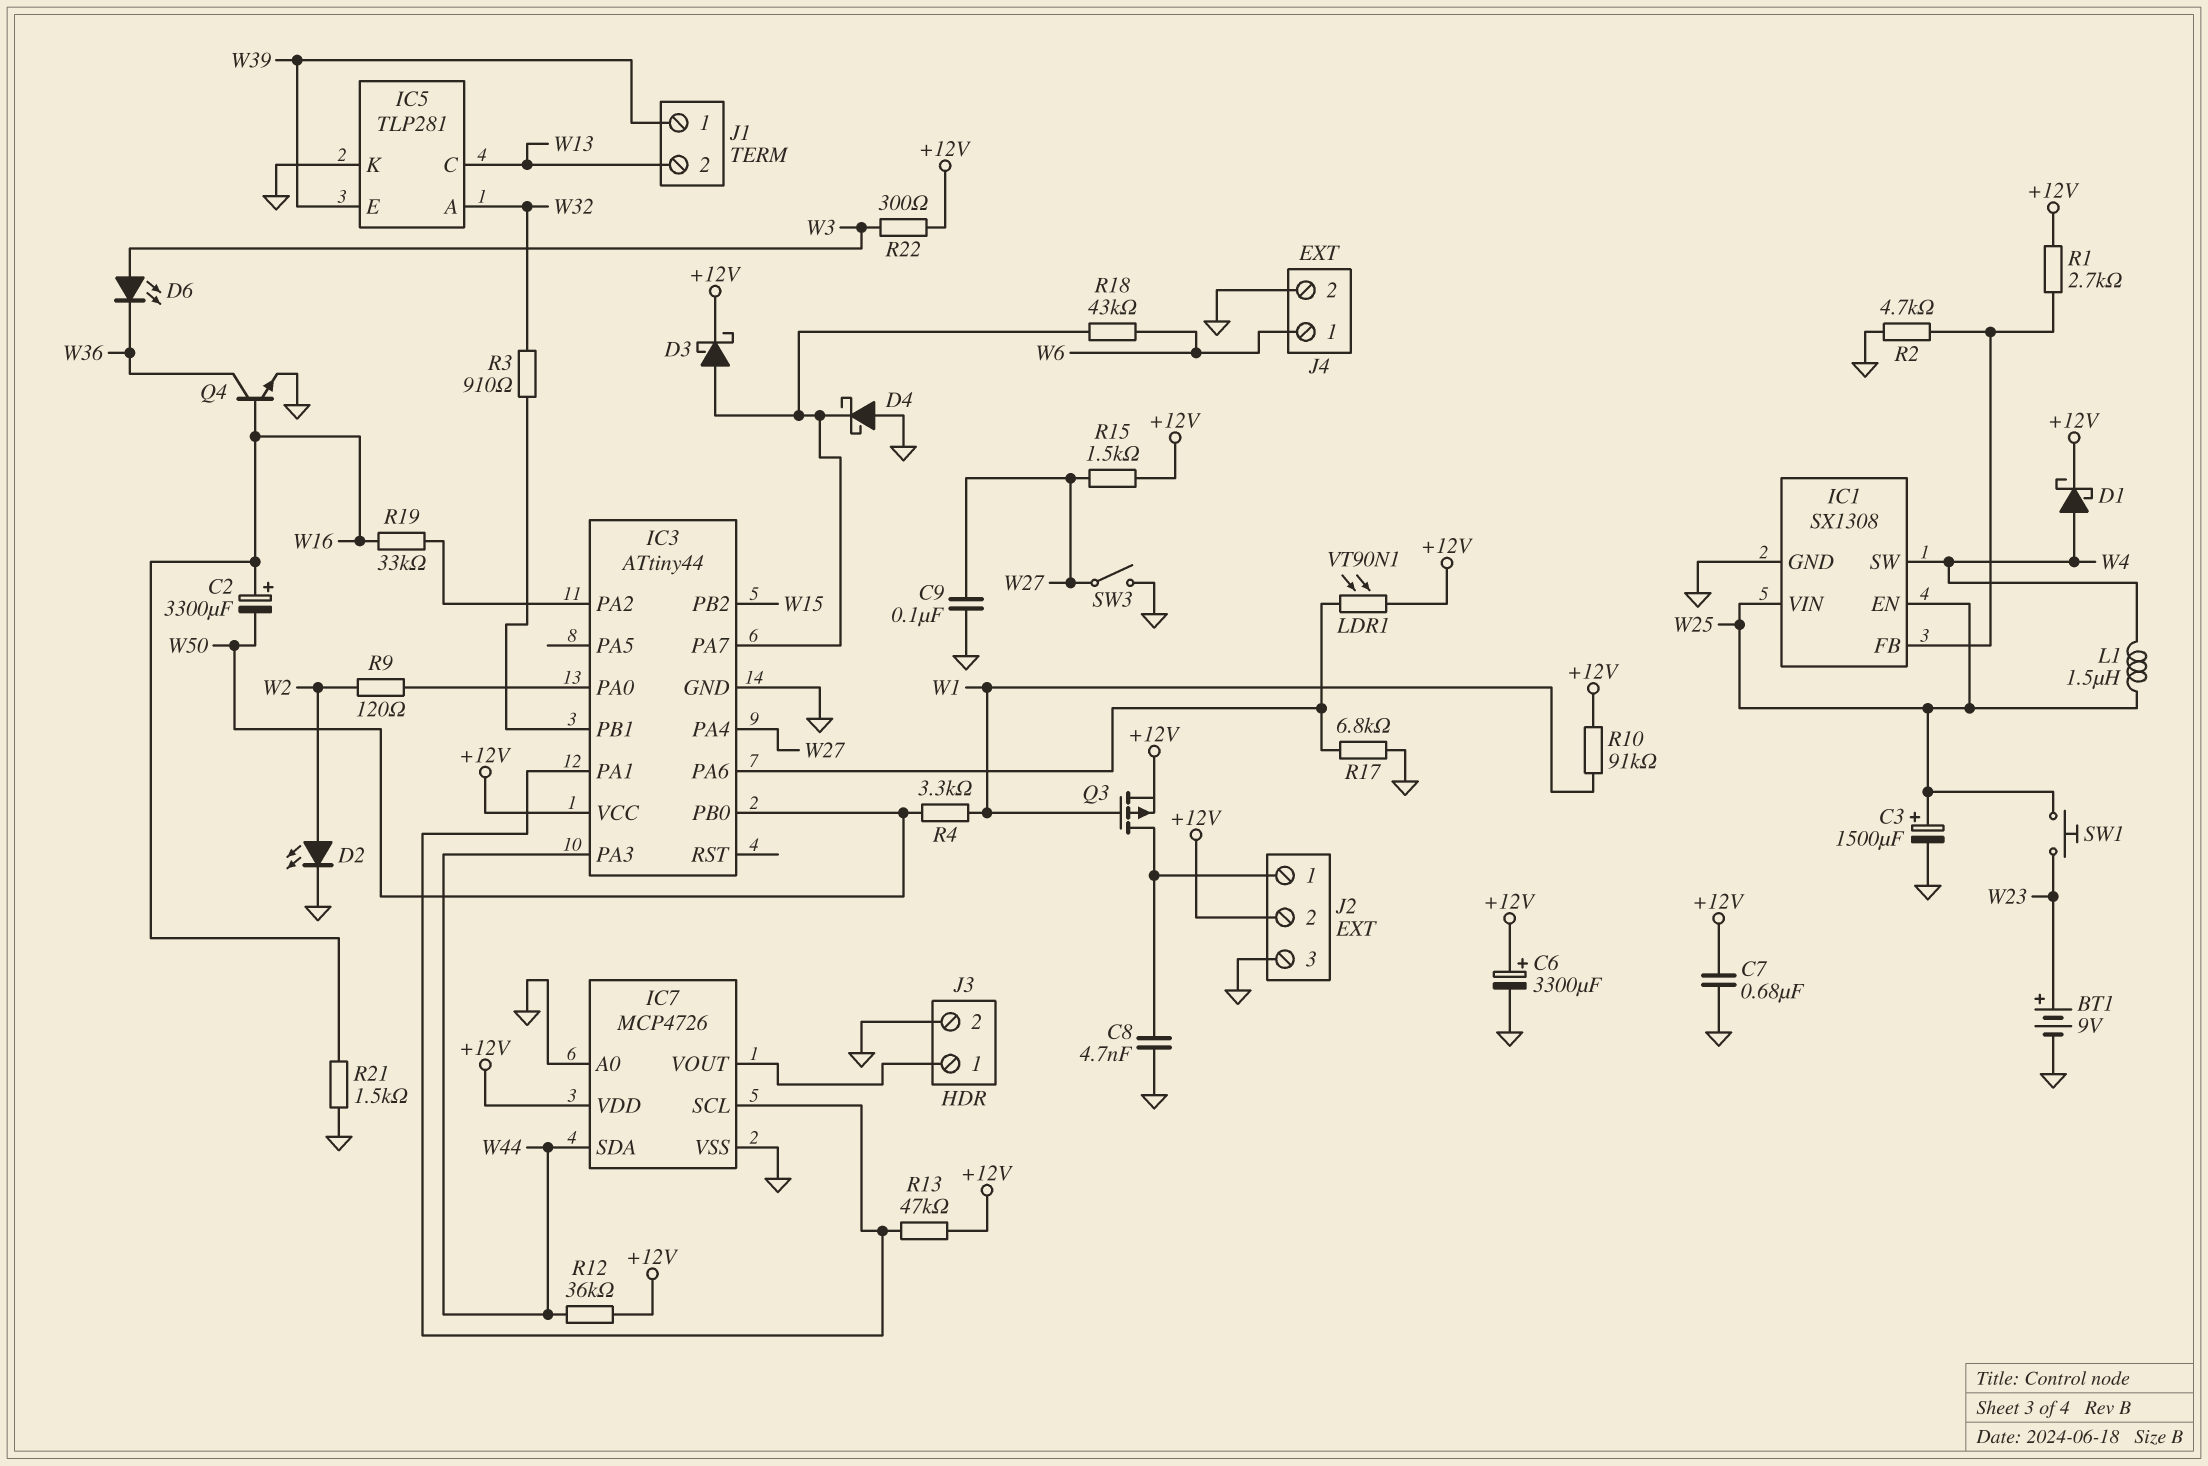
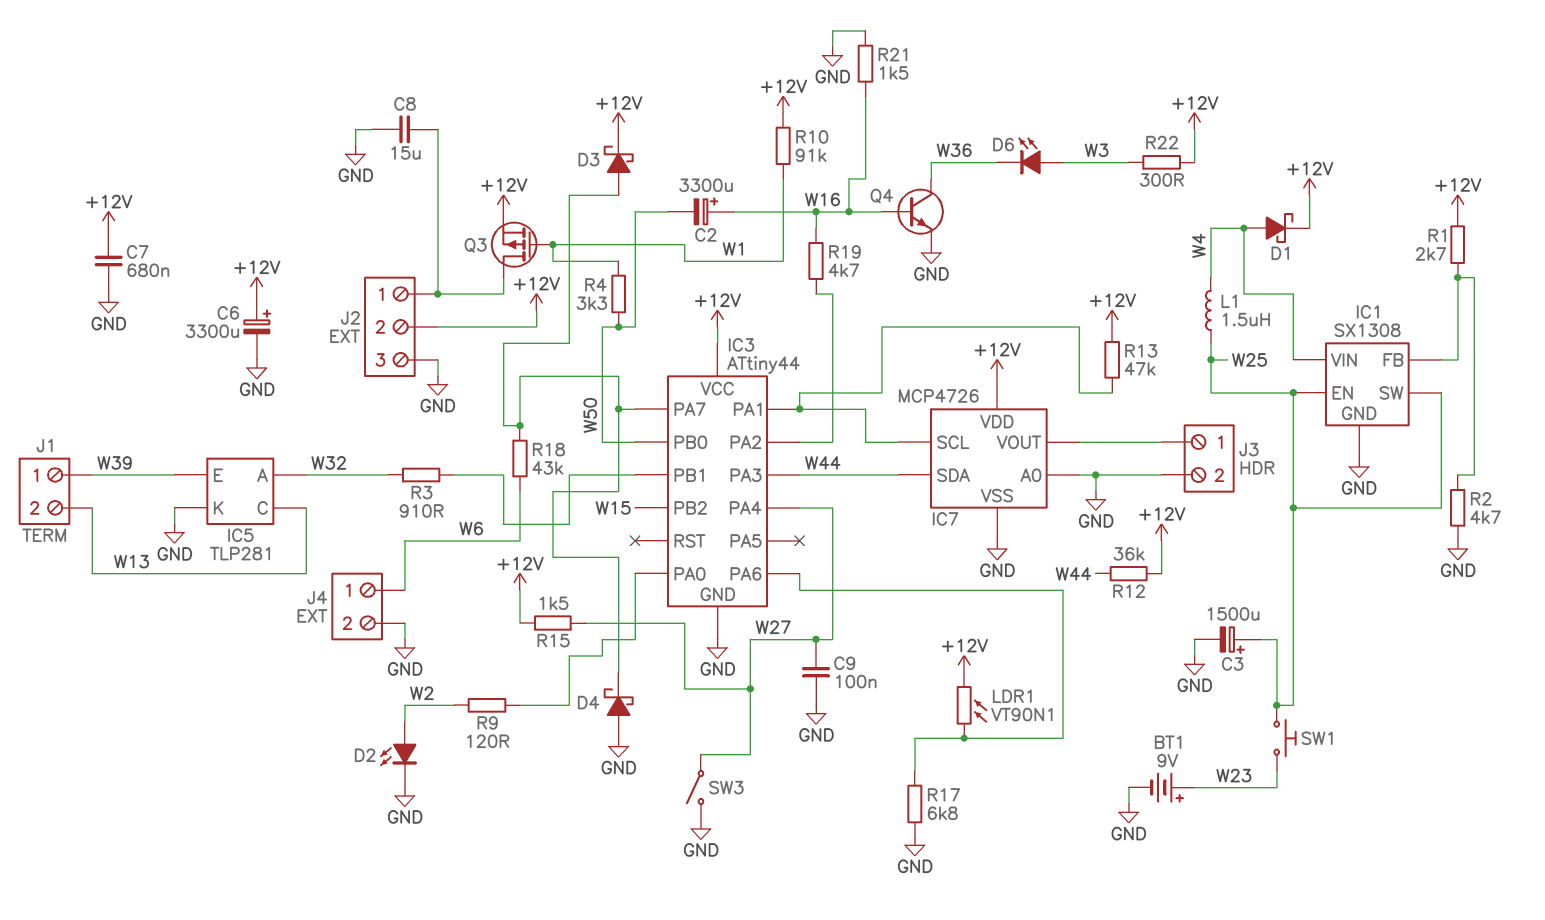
C8: 4.7nF (GND, J2/1) -> 15uF (GND, J2/1)
IC1 pin SW: W4 -> W25
IC1 pin VIN: W25 -> W4
R19: 33k (IC3/PA2, W16) -> 4.7k (IC3/PA2, W16)

